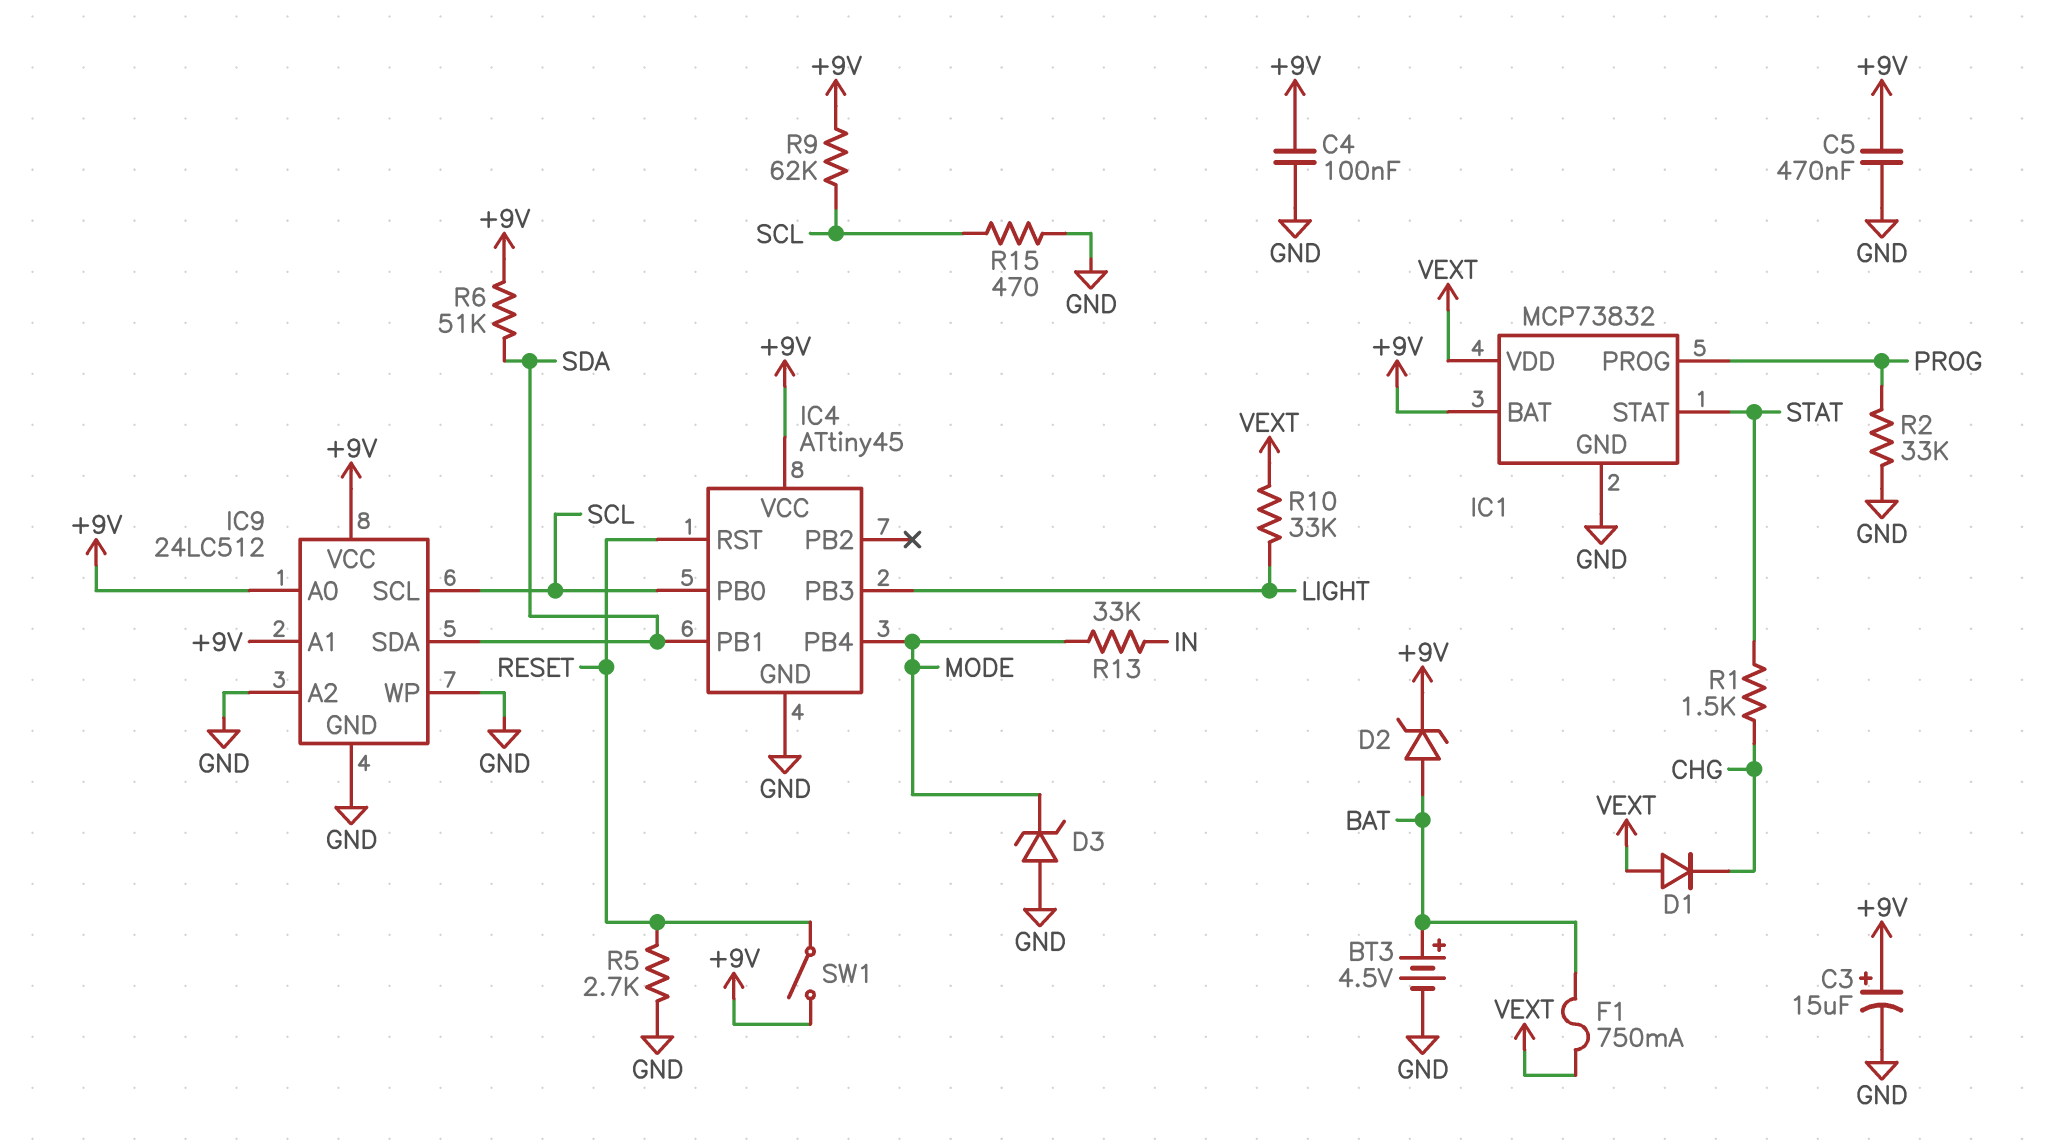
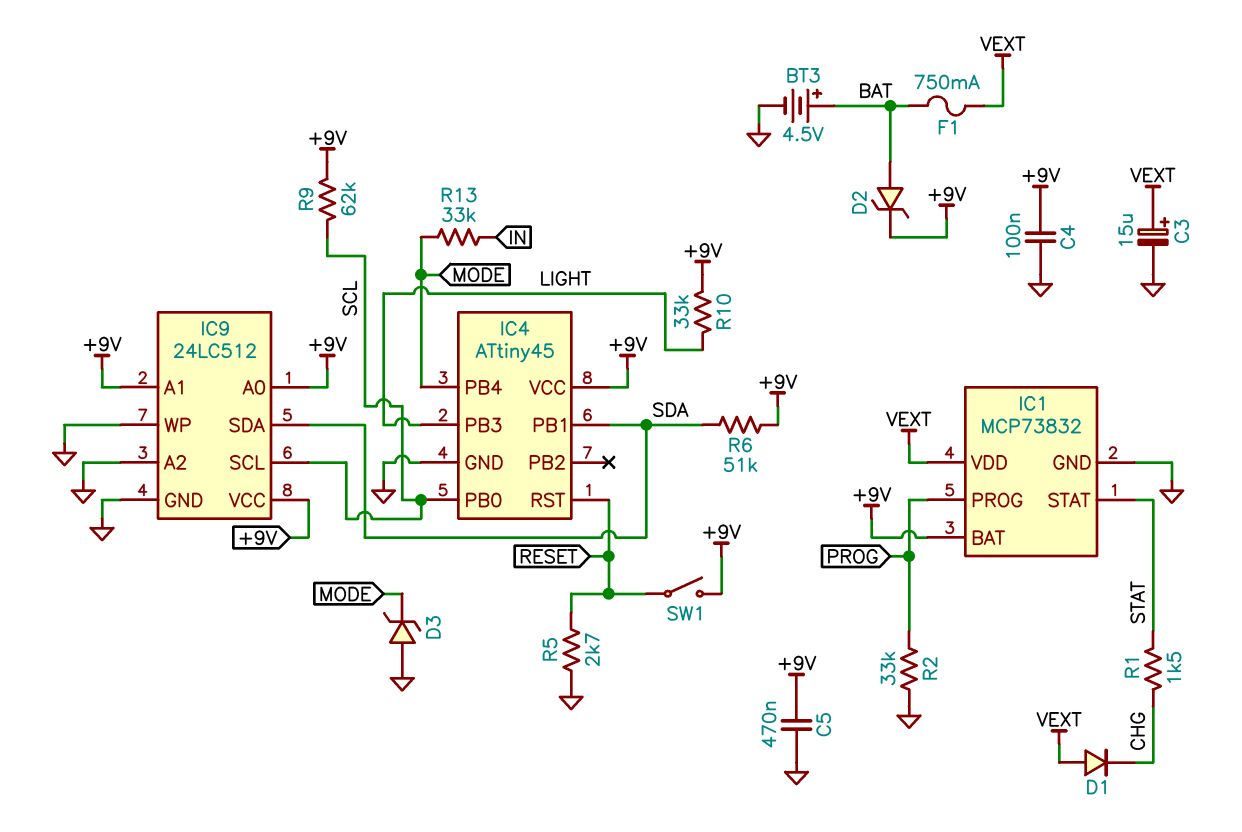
C3: 15uF (plus +9V, minus GND) -> 15uF (plus VEXT, minus GND)
R10: 33k (LIGHT, VEXT) -> 33k (+9V, LIGHT)
R15: 470 (GND, SCL) -> none

